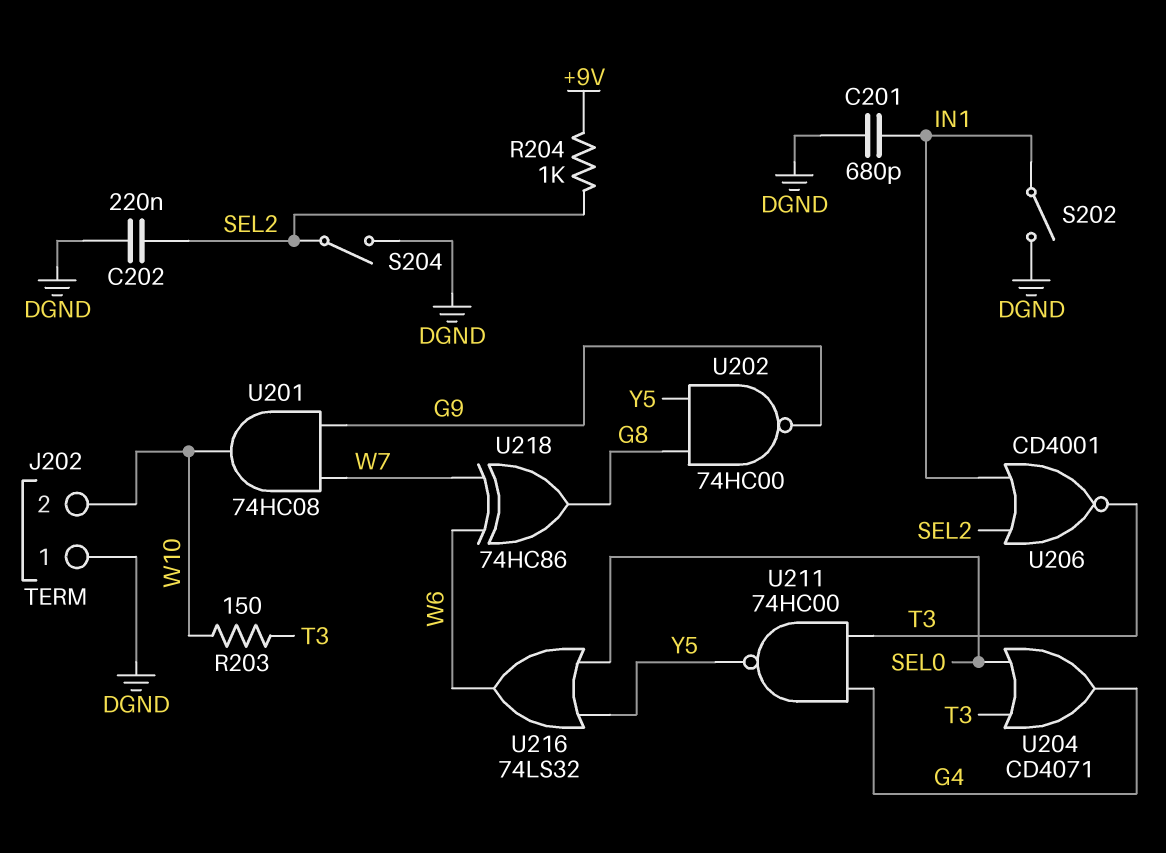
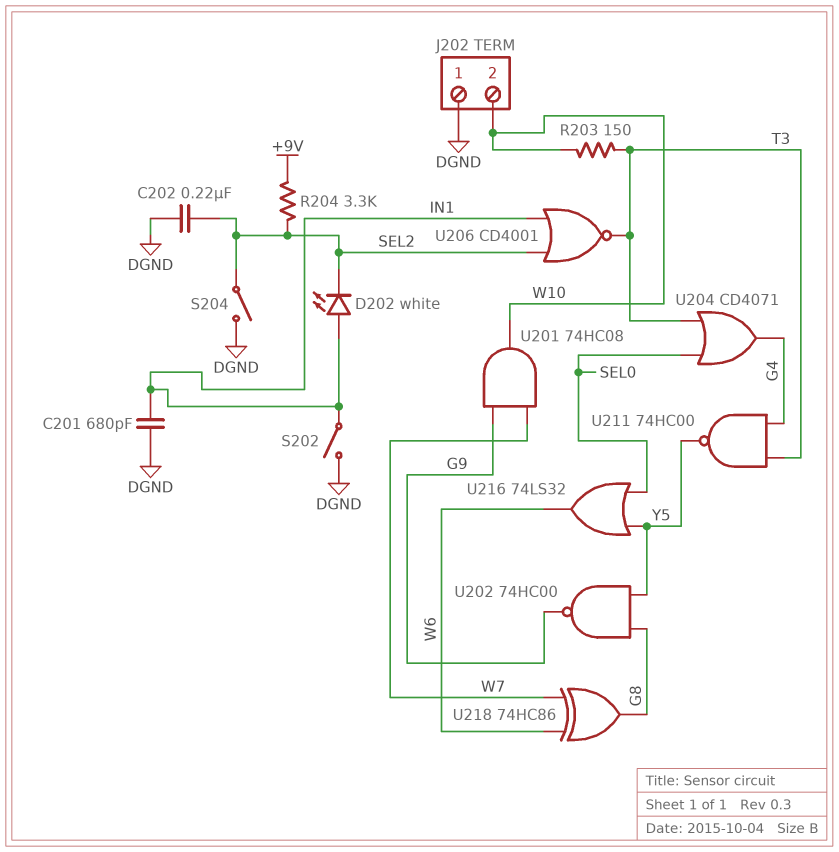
D202: none -> LED white (A IN1, K SEL2)
R204: 1k (+9V, SEL2) -> 3.3k (+9V, SEL2)

